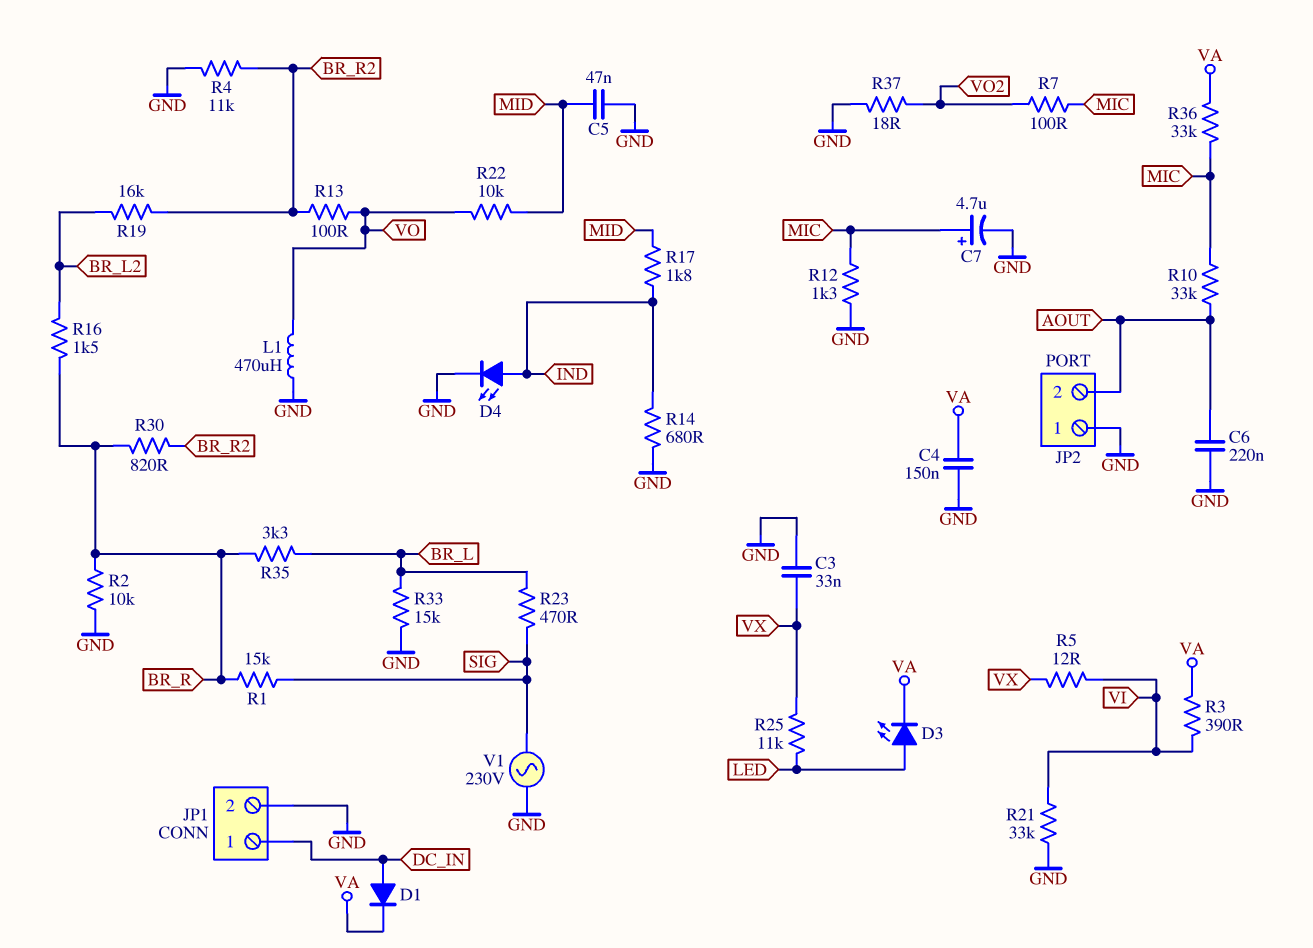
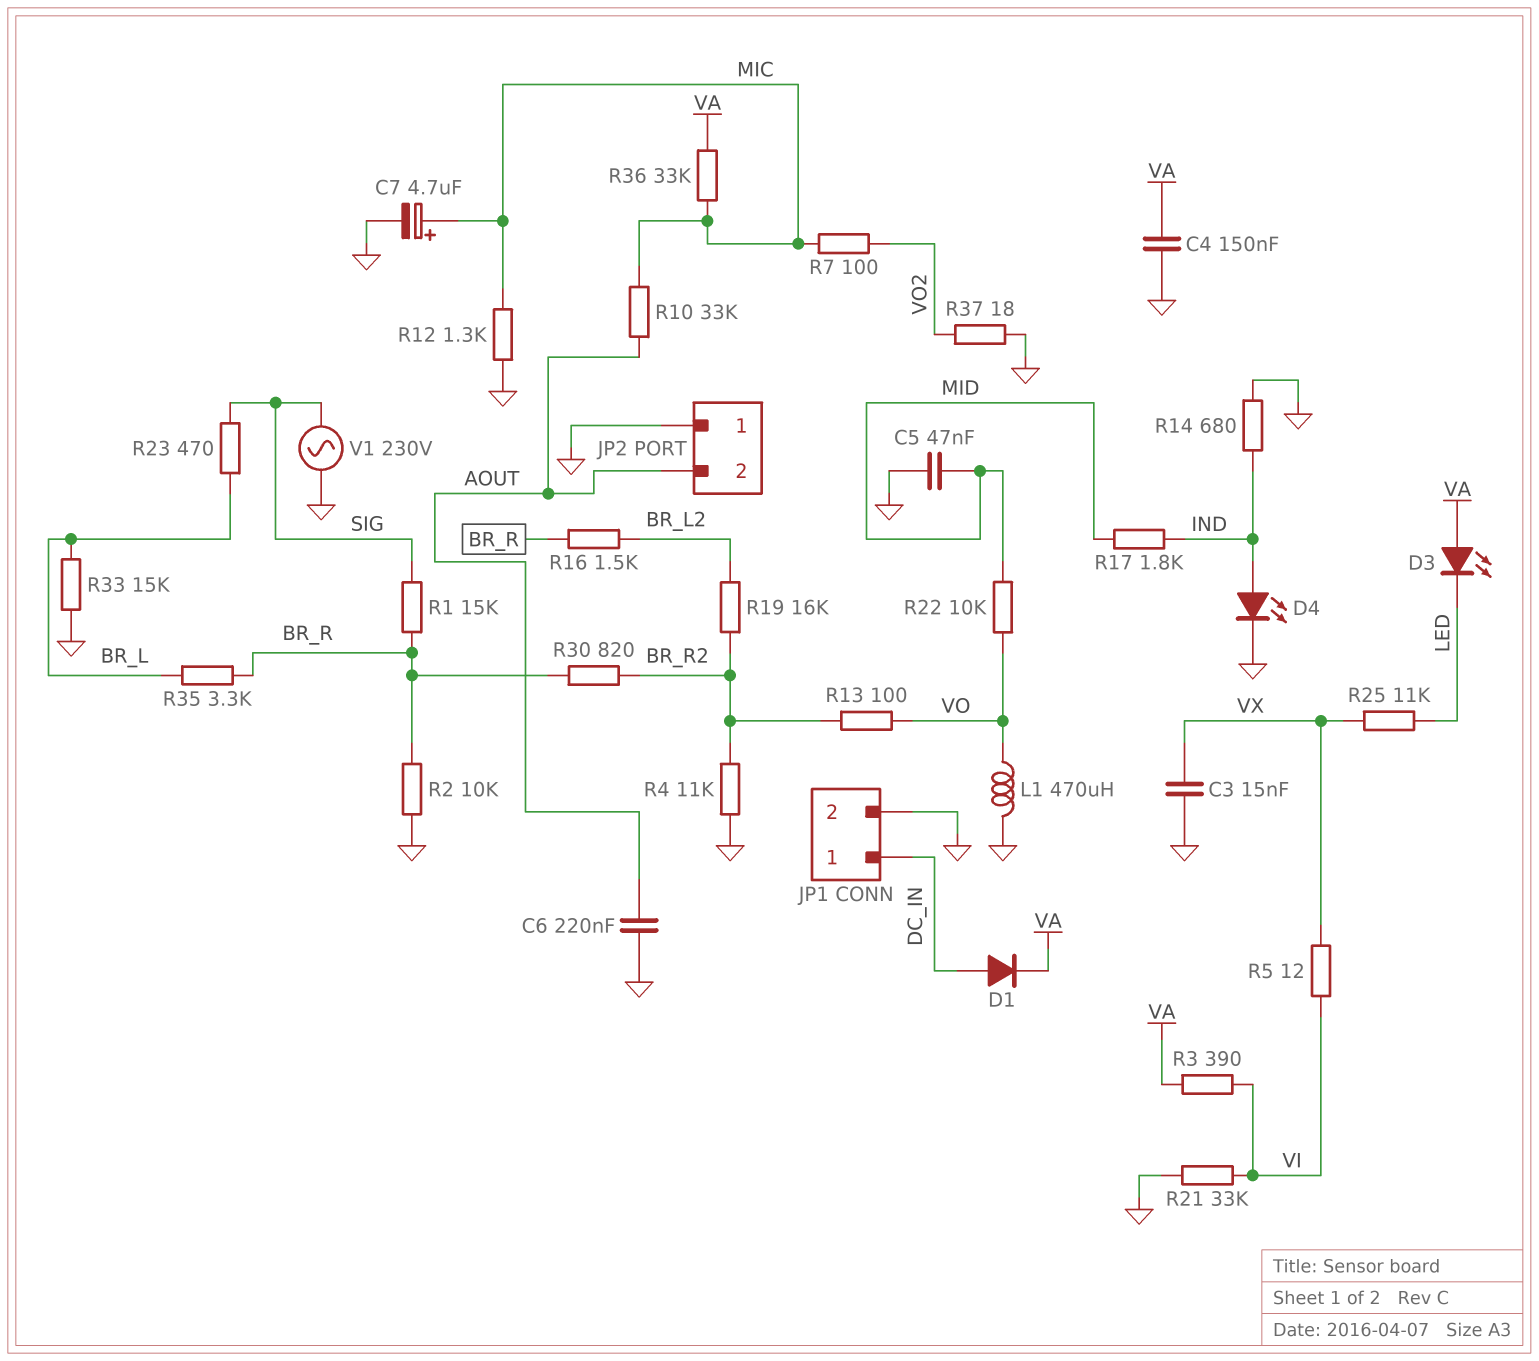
C3: 33nF (GND, VX) -> 15nF (GND, VX)
D3: LED (A LED, K VA) -> LED (A VA, K LED)

